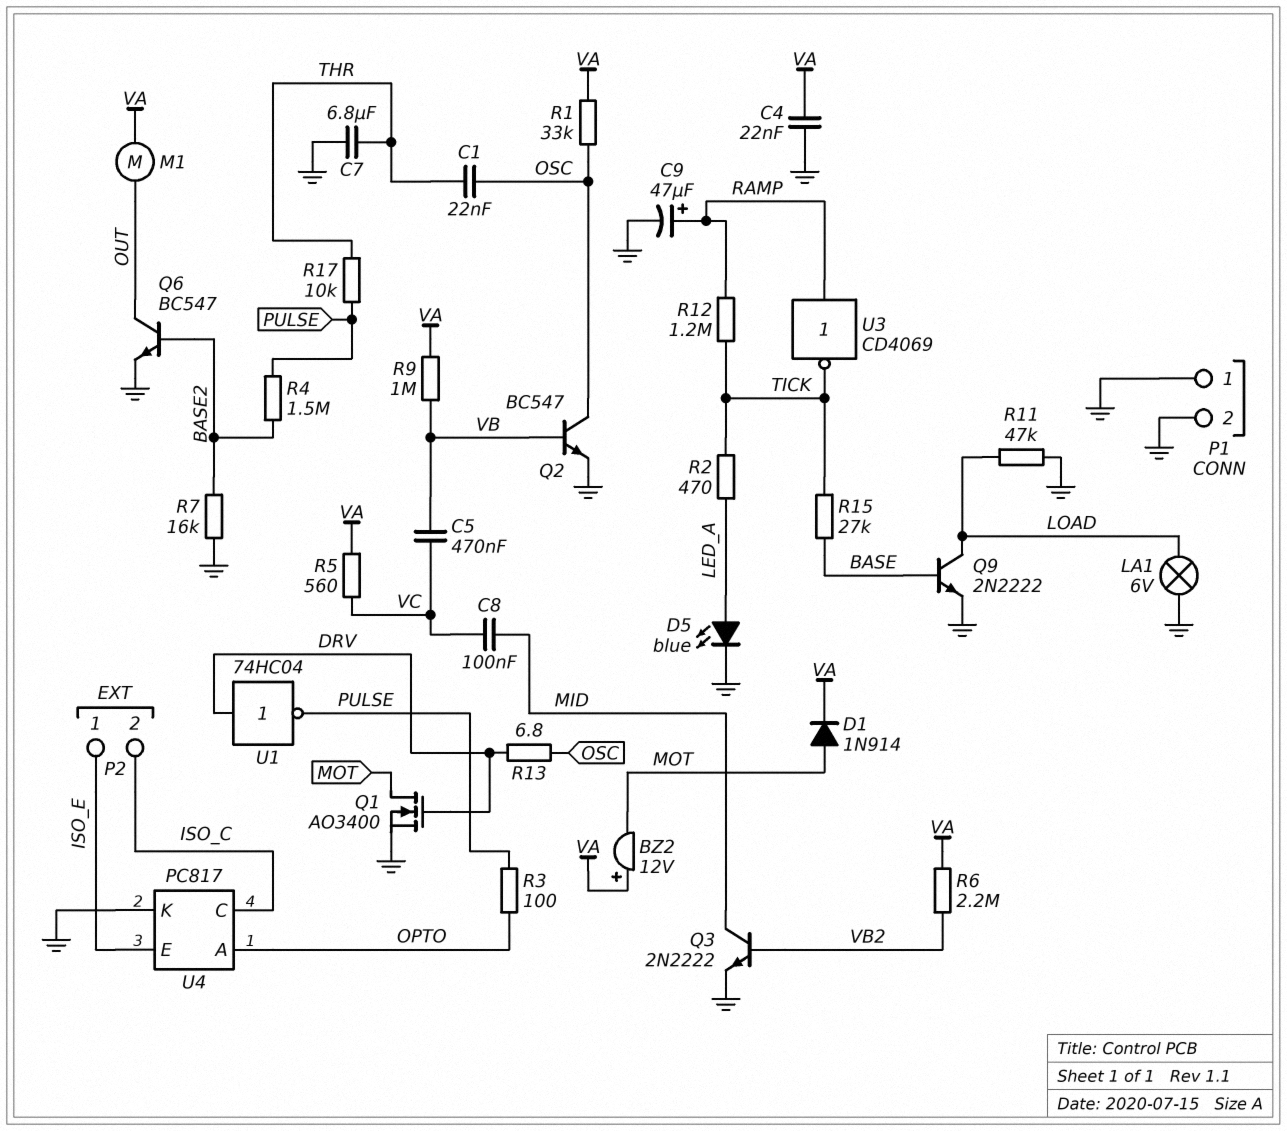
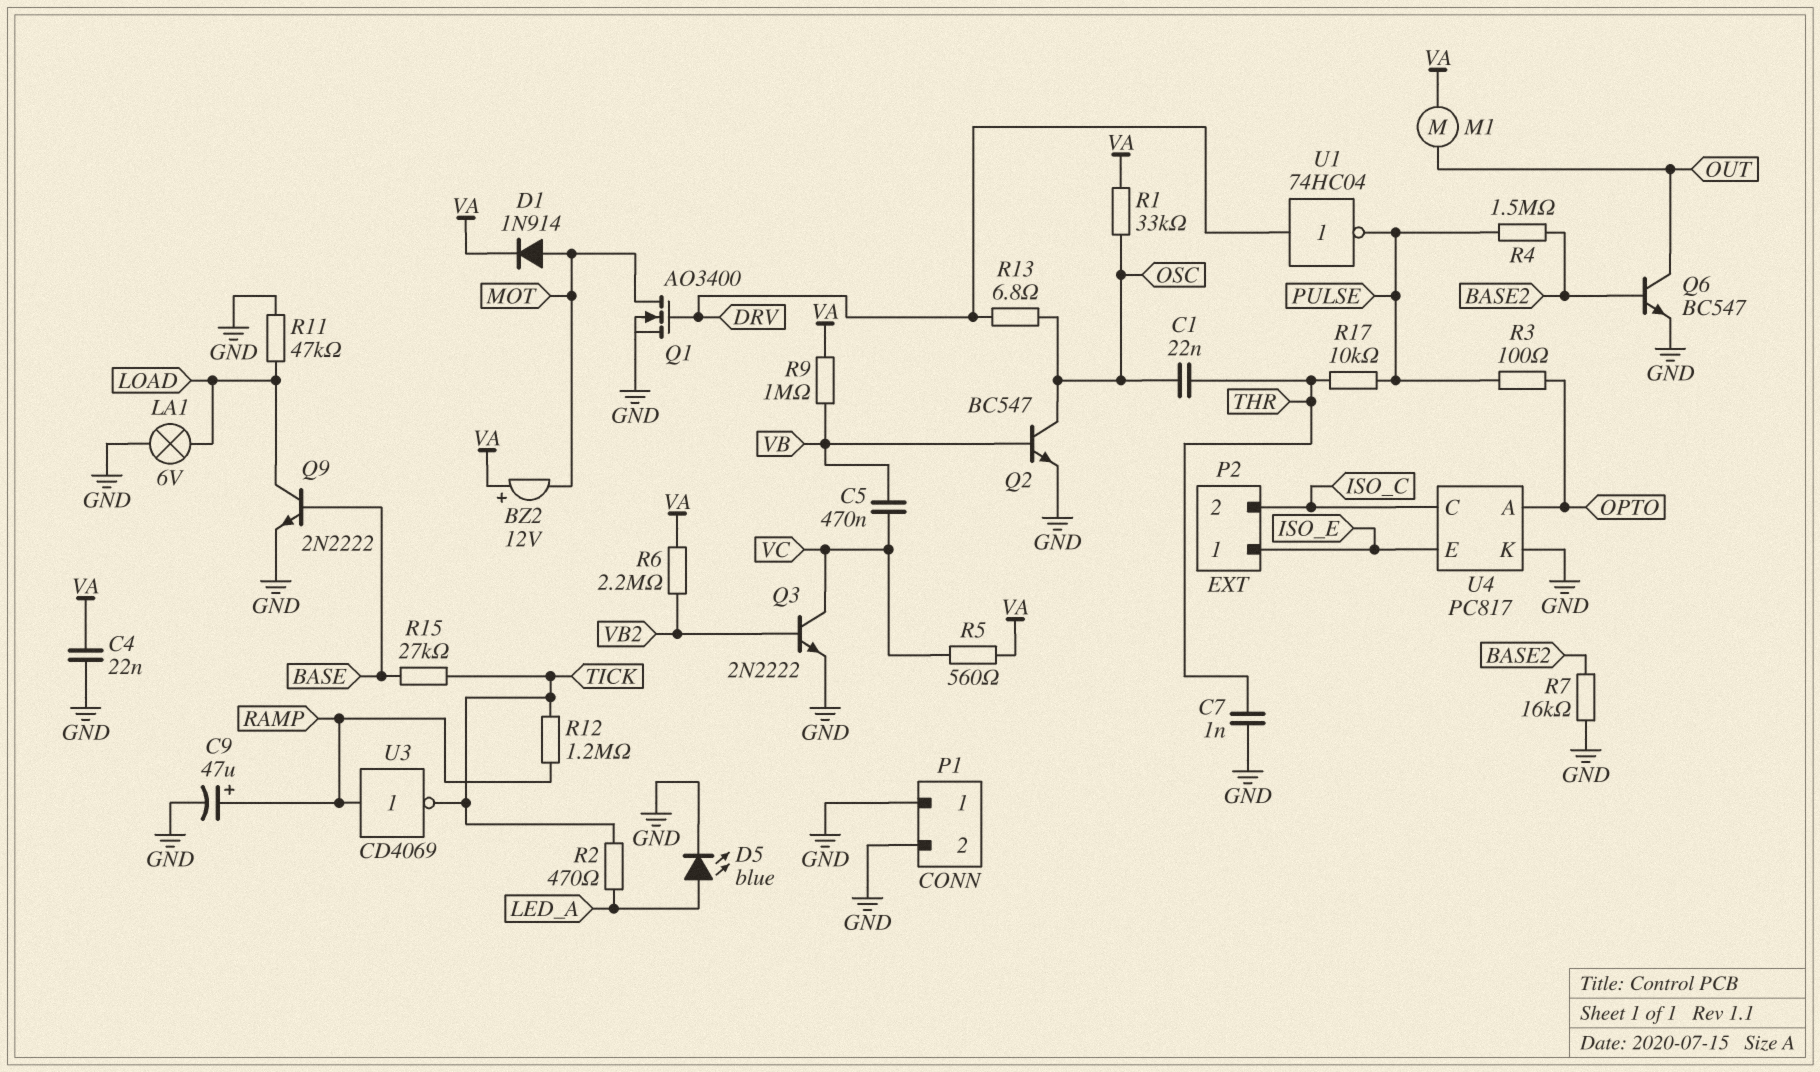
C7: 6.8uF (GND, THR) -> 1nF (GND, THR)
C8: 100nF (MID, VC) -> none
Q3: NPN 2N2222 (B VB2, C MID, E GND) -> NPN 2N2222 (B VB2, C VC, E GND)

